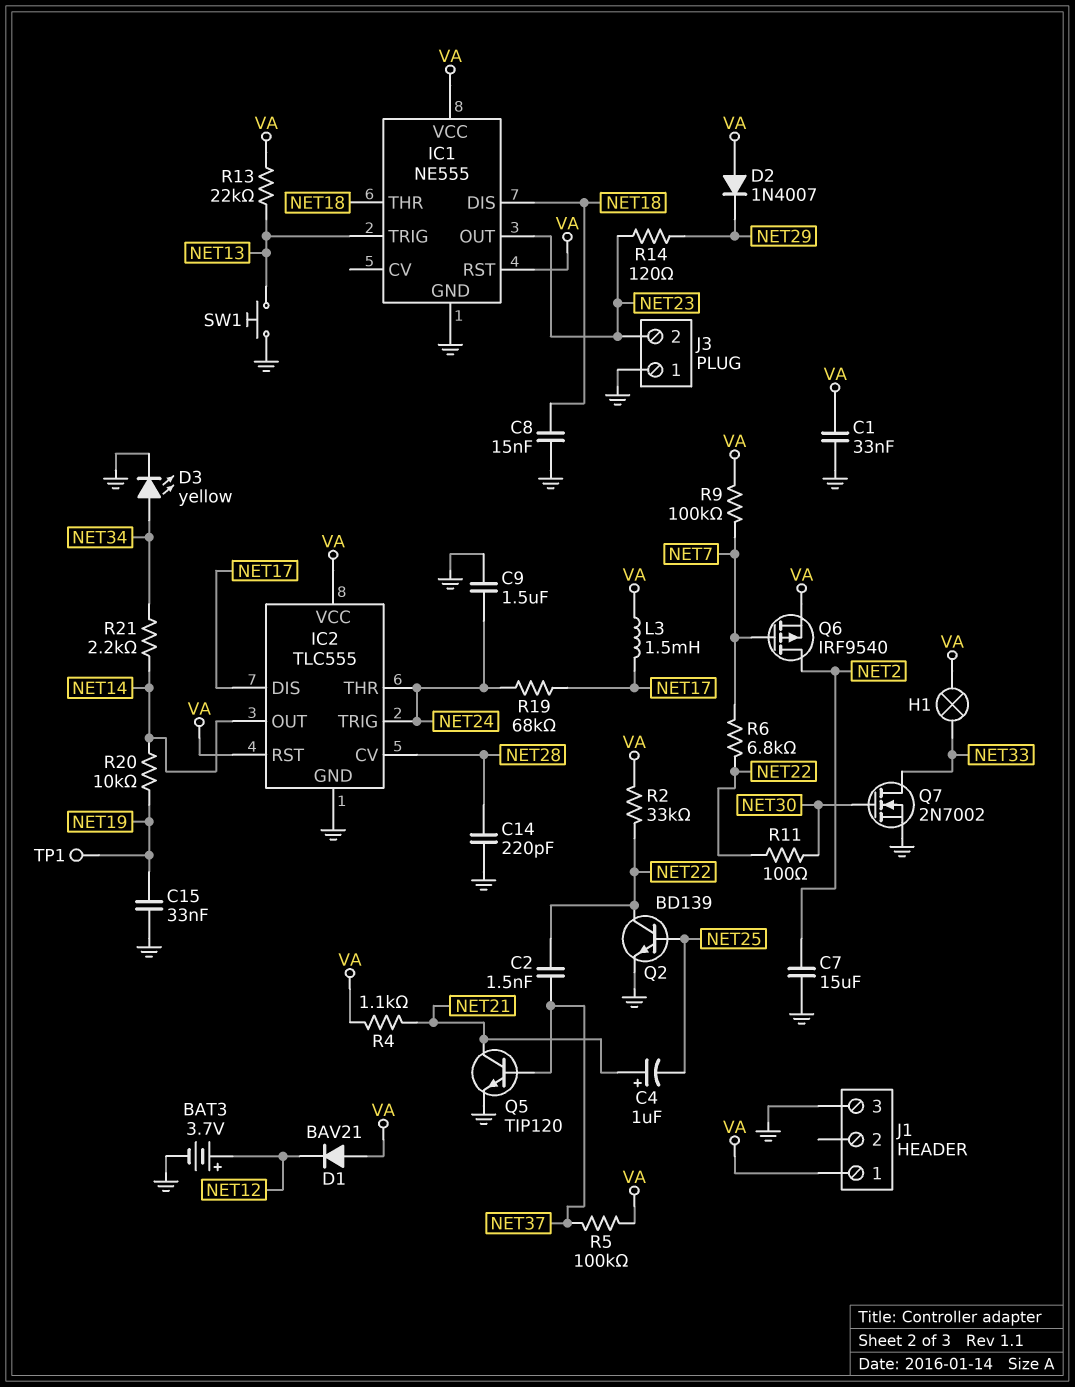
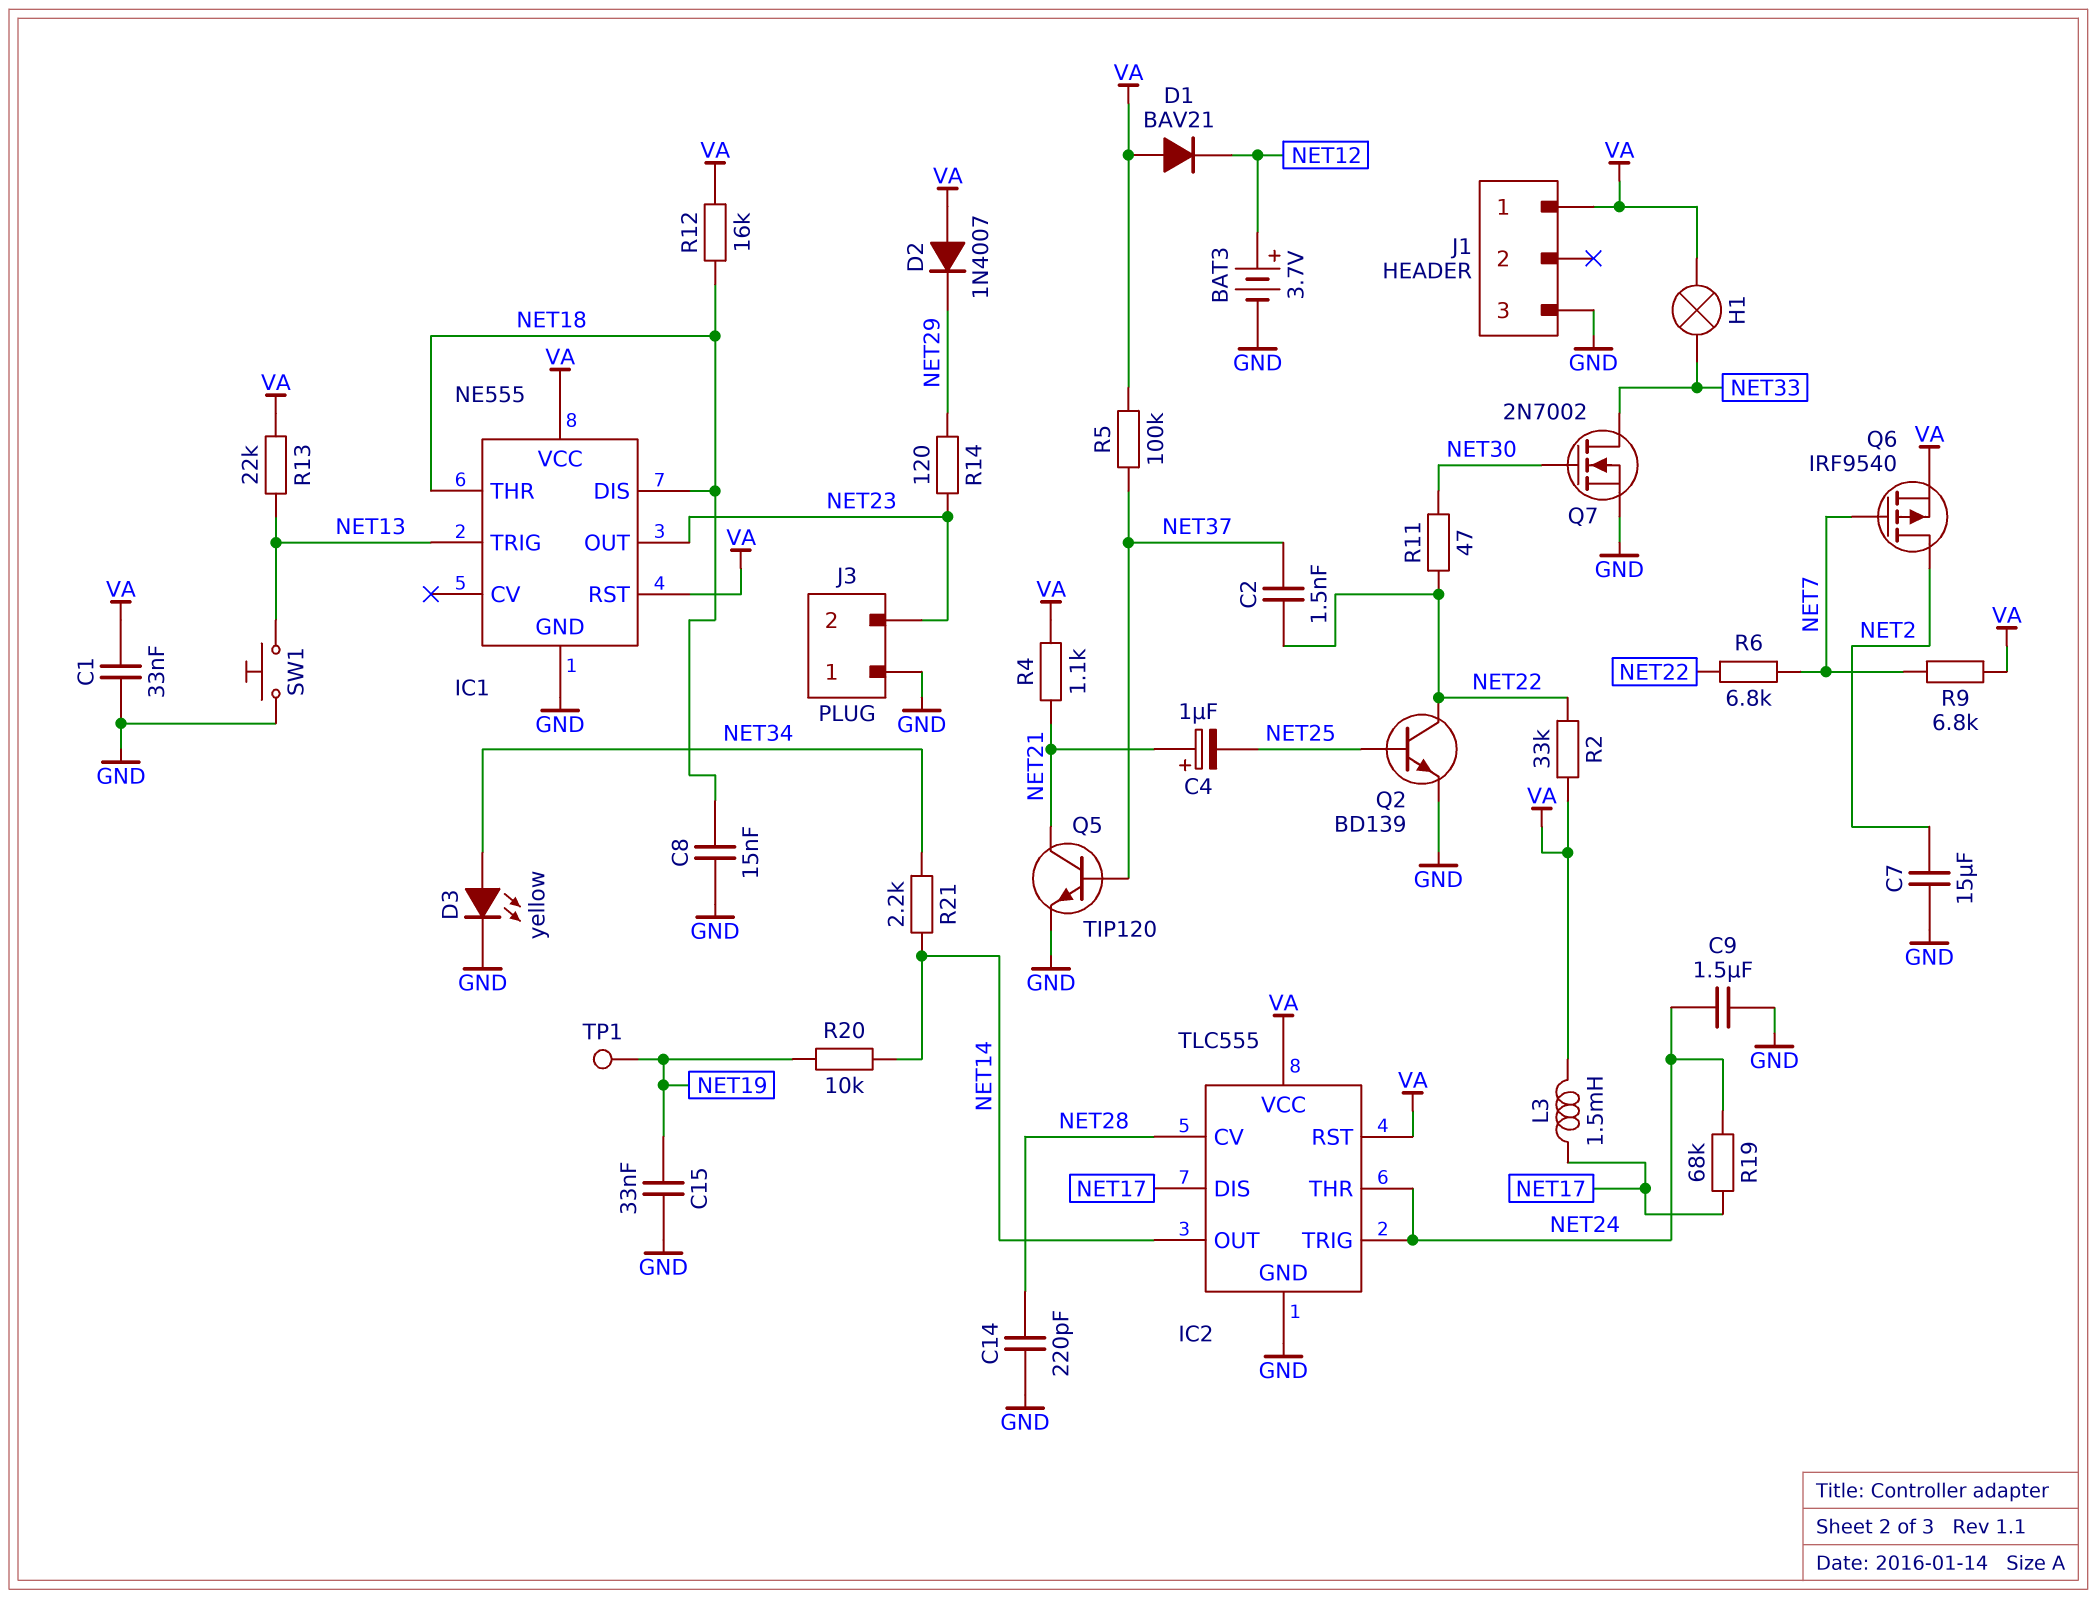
R9: 100k (NET7, VA) -> 6.8k (NET7, VA)
R11: 100 (NET22, NET30) -> 47 (NET22, NET30)
R12: none -> 16k (NET18, VA)

